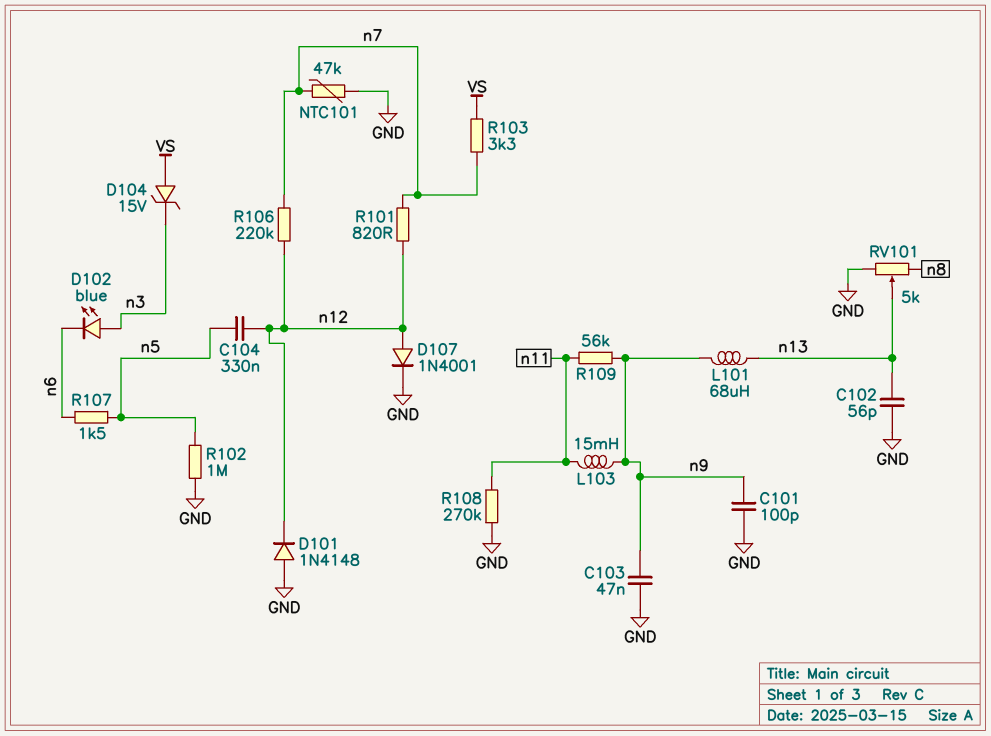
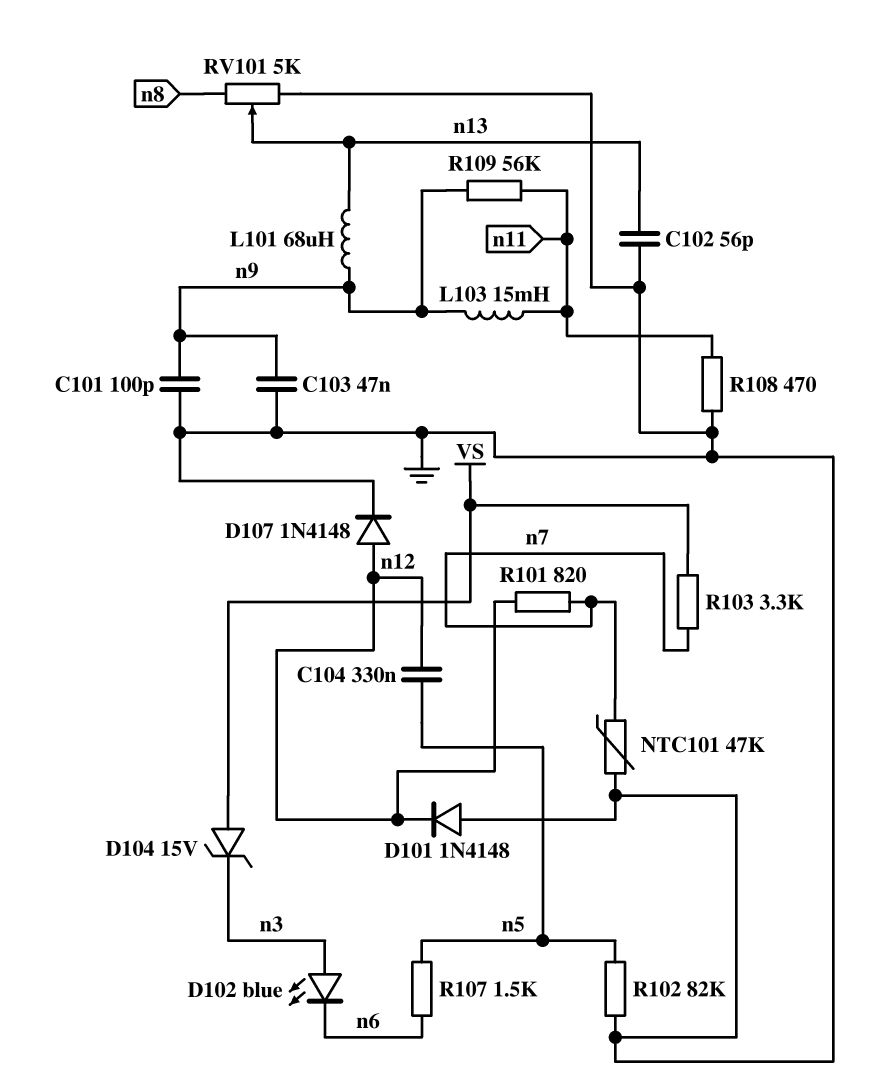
D107: diode 1N4001 (A n12, K GND) -> diode 1N4148 (A n12, K GND)
R102: 1M (GND, n5) -> 82k (GND, n5)
R106: 220k (n7, n12) -> none
R108: 270k (GND, n11) -> 470 (GND, n11)

